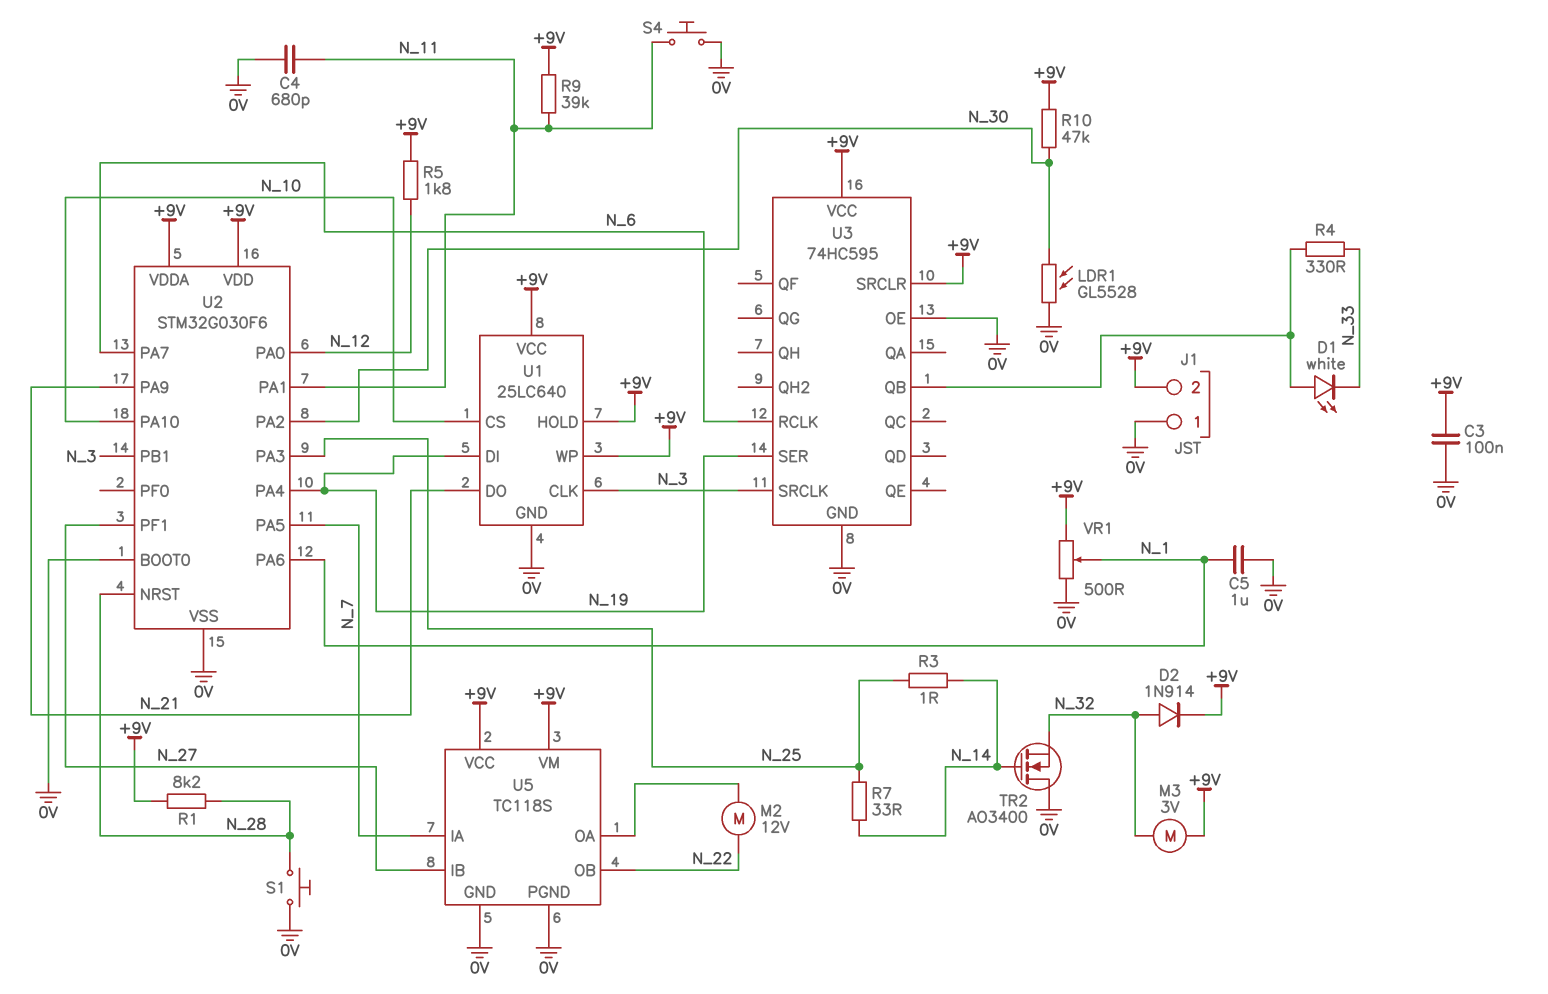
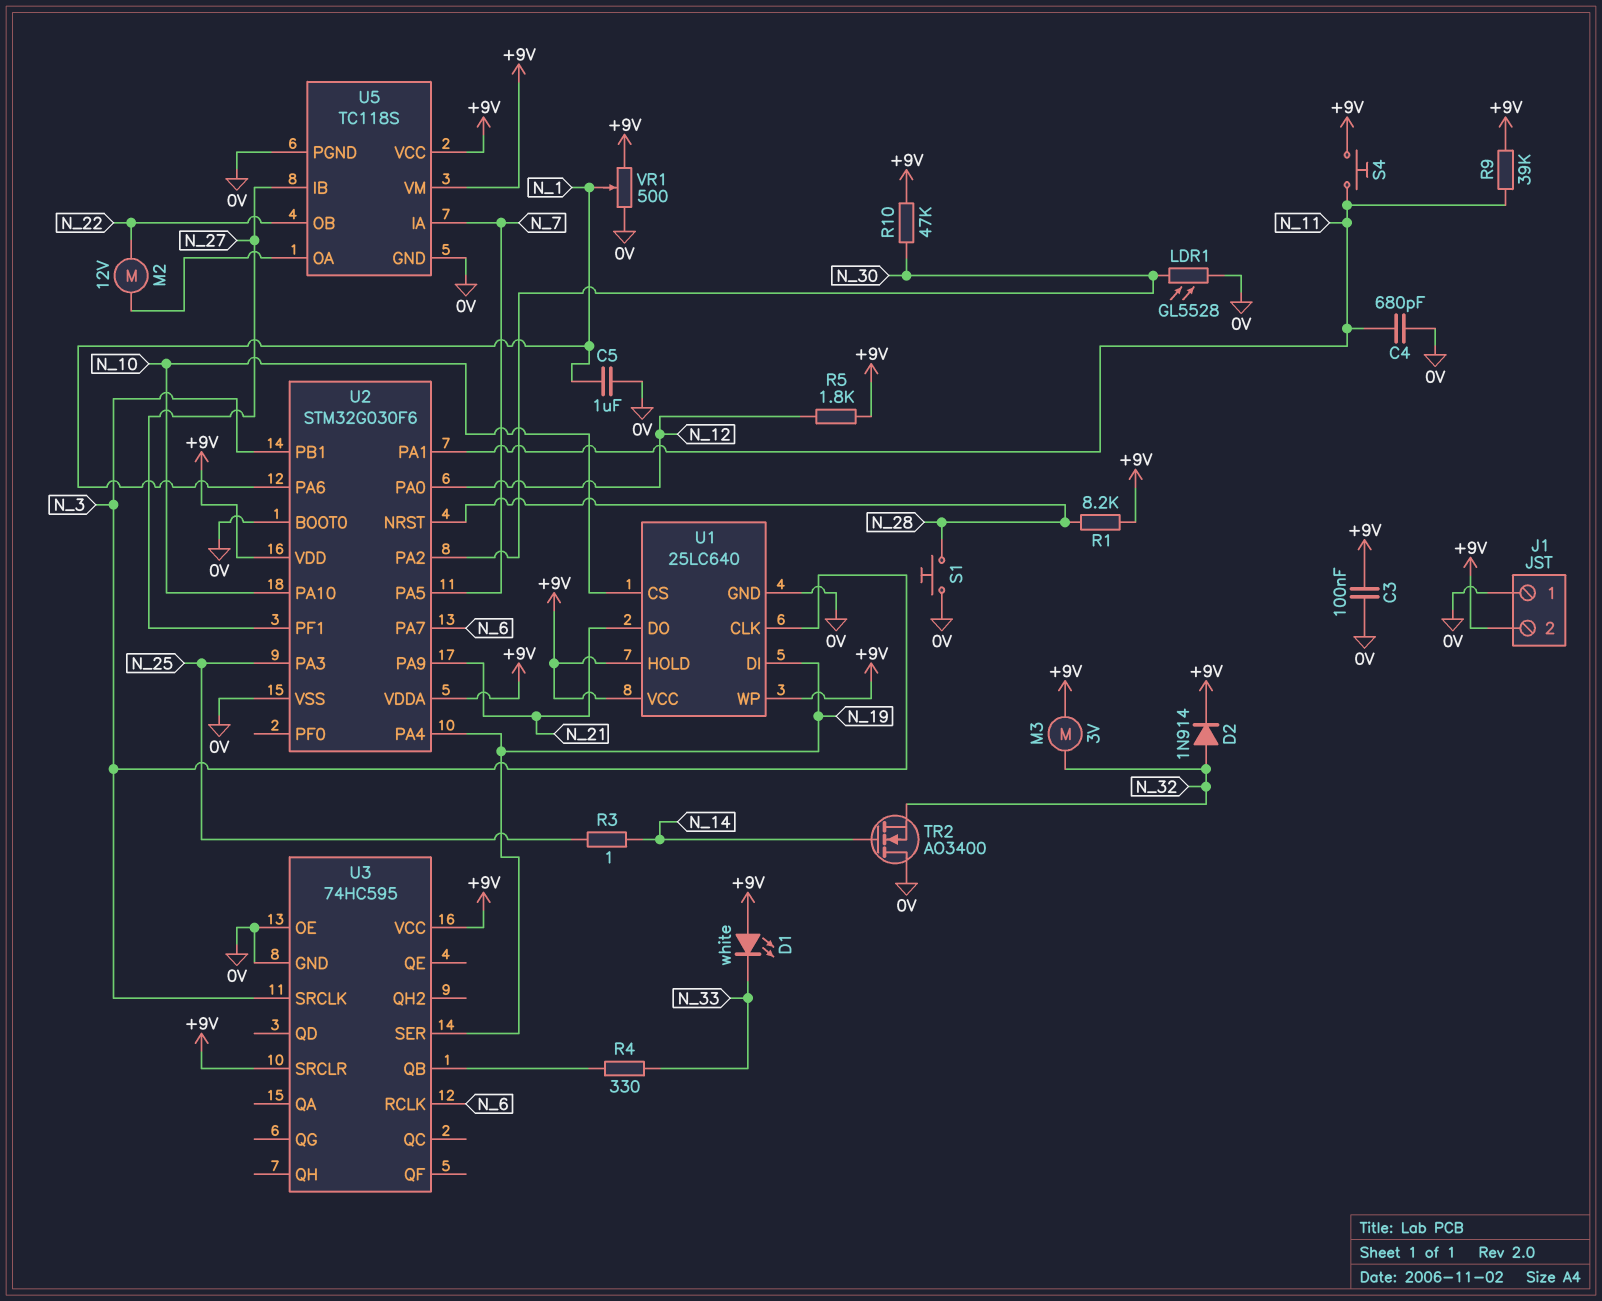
D1: LED white (A U3/QB, K N_33) -> LED white (A +9V, K N_33)
R7: 33 (N_14, N_25) -> none
S4: button (0V, N_11) -> button (+9V, N_11)

